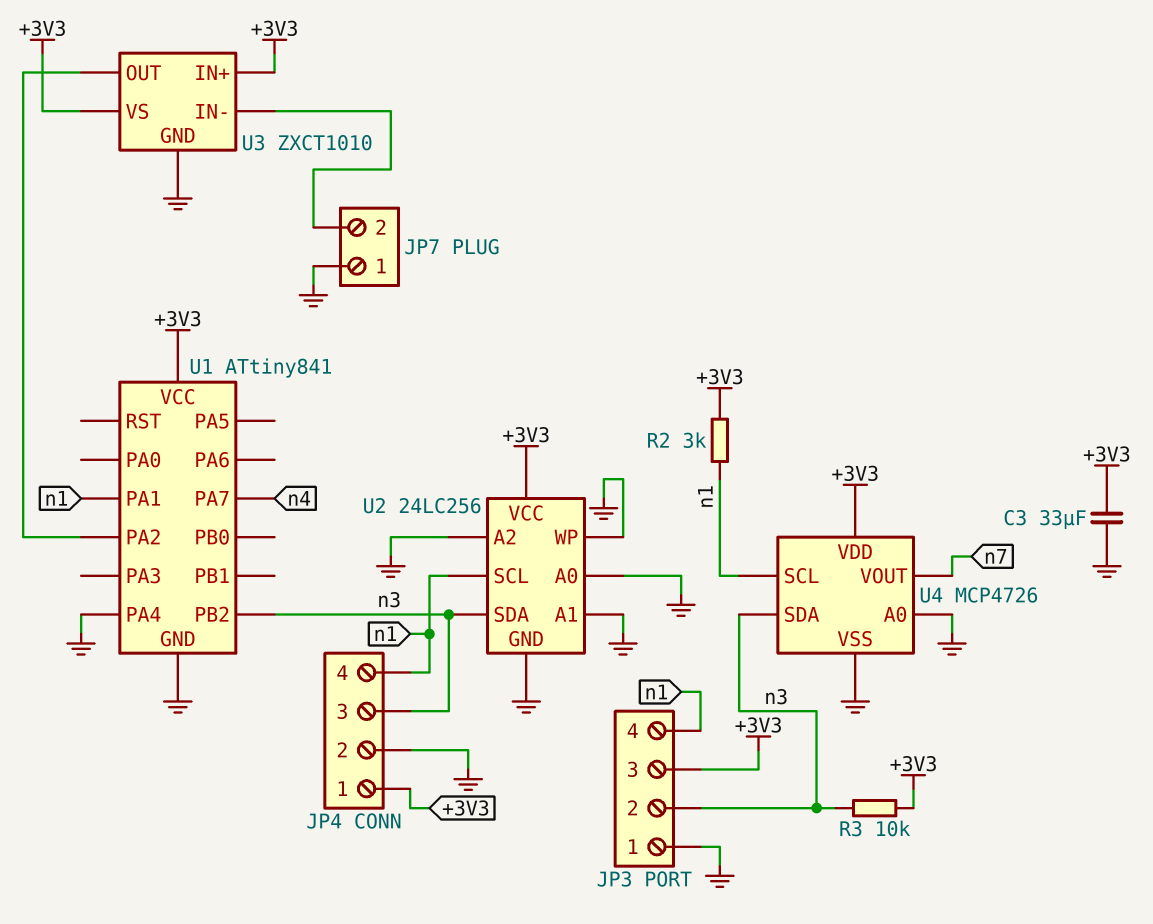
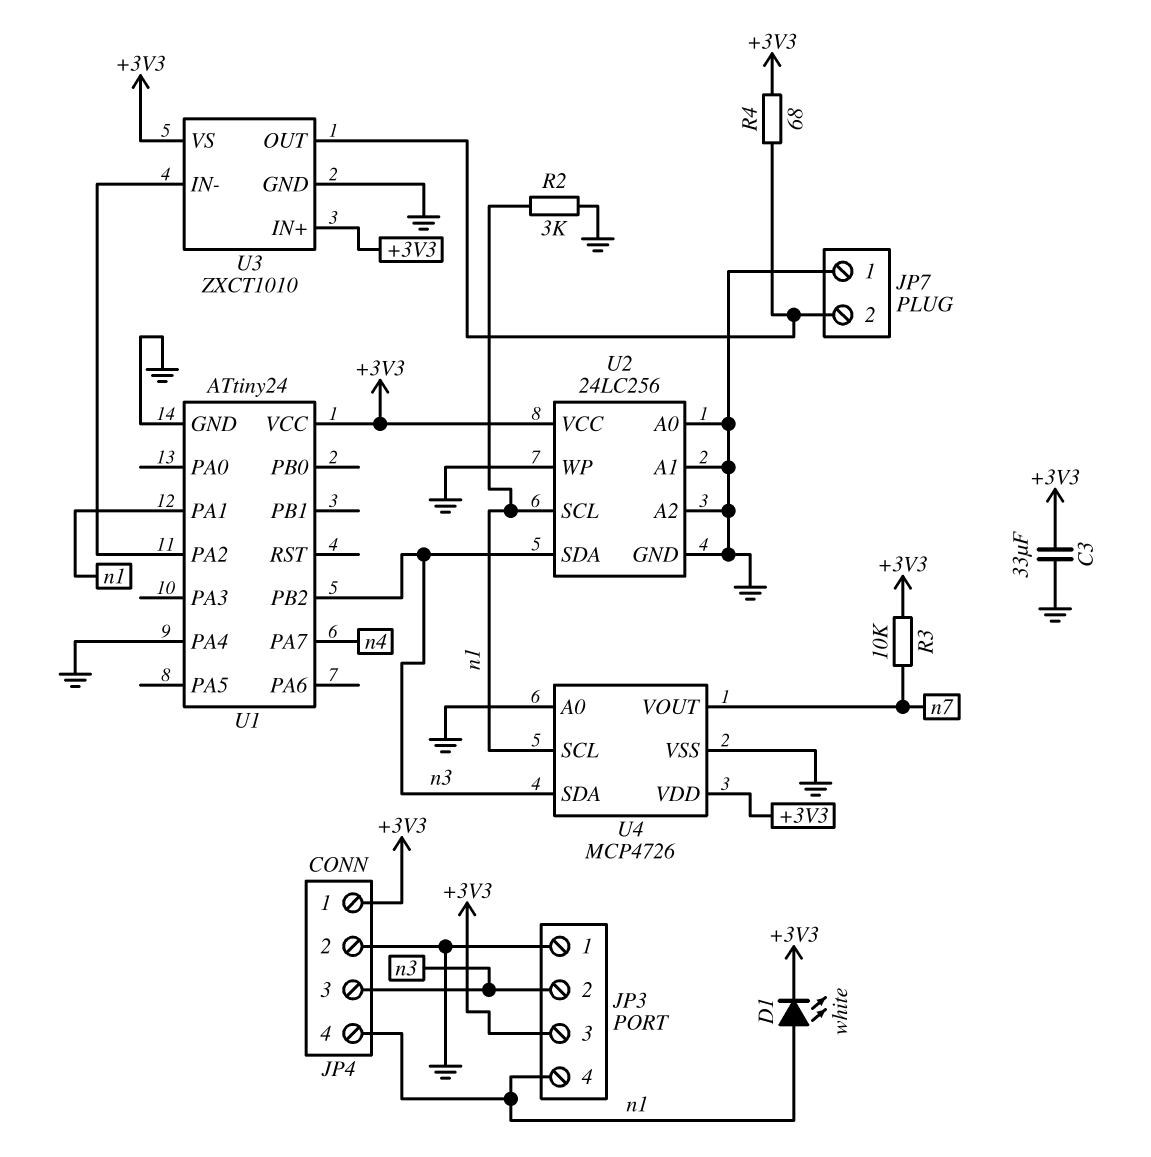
D1: none -> LED white (A n1, K +3V3)
R2: 3k (+3V3, n1) -> 3k (GND, n1)
R3: 10k (+3V3, n3) -> 10k (+3V3, n7)
R4: none -> 68 (+3V3, JP7/2)
U1: ATtiny841 -> ATtiny24
U3 pin IN-: JP7/2 -> U1/PA2
U3 pin OUT: U1/PA2 -> JP7/2

